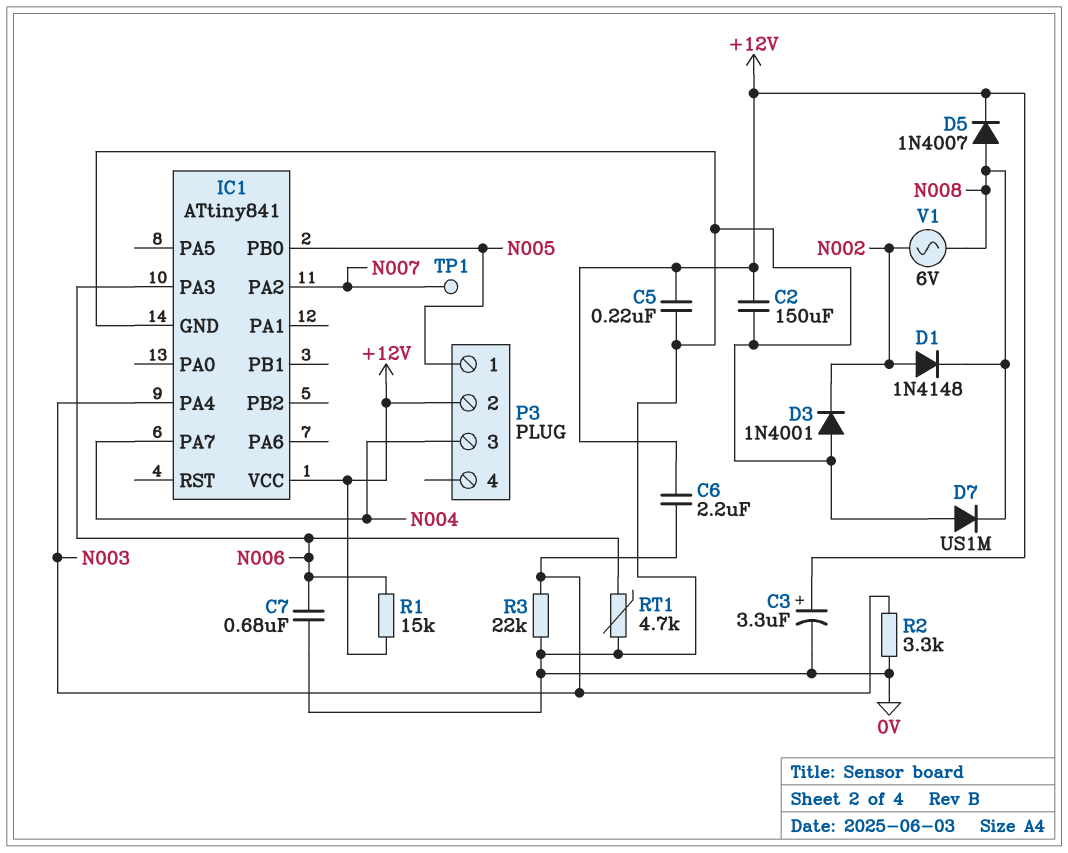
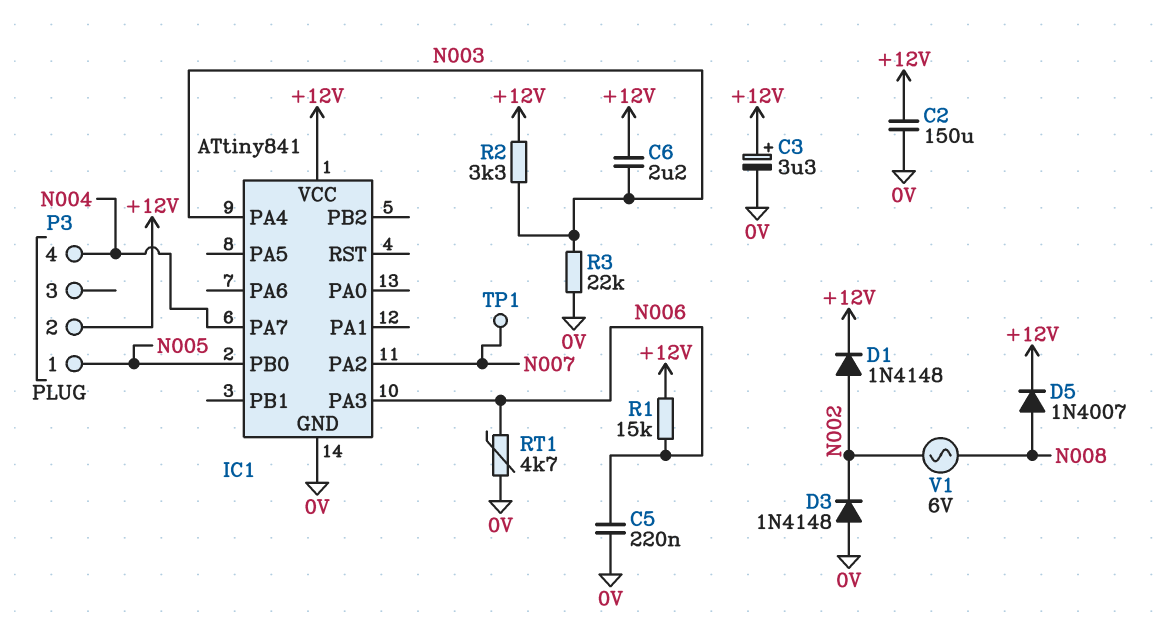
C5: 220nF (+12V, 0V) -> 220nF (0V, N006)
C7: 680nF (0V, N006) -> none
D1: diode 1N4148 (A N002, K N008) -> diode 1N4148 (A N002, K +12V)
D3: diode 1N4001 (A 0V, K N002) -> diode 1N4148 (A 0V, K N002)
D7: diode US1M (A 0V, K N008) -> none
P3 pin 3: N004 -> none
P3 pin 4: none -> N004
R2: 3.3k (0V, N003) -> 3.3k (+12V, N003)

